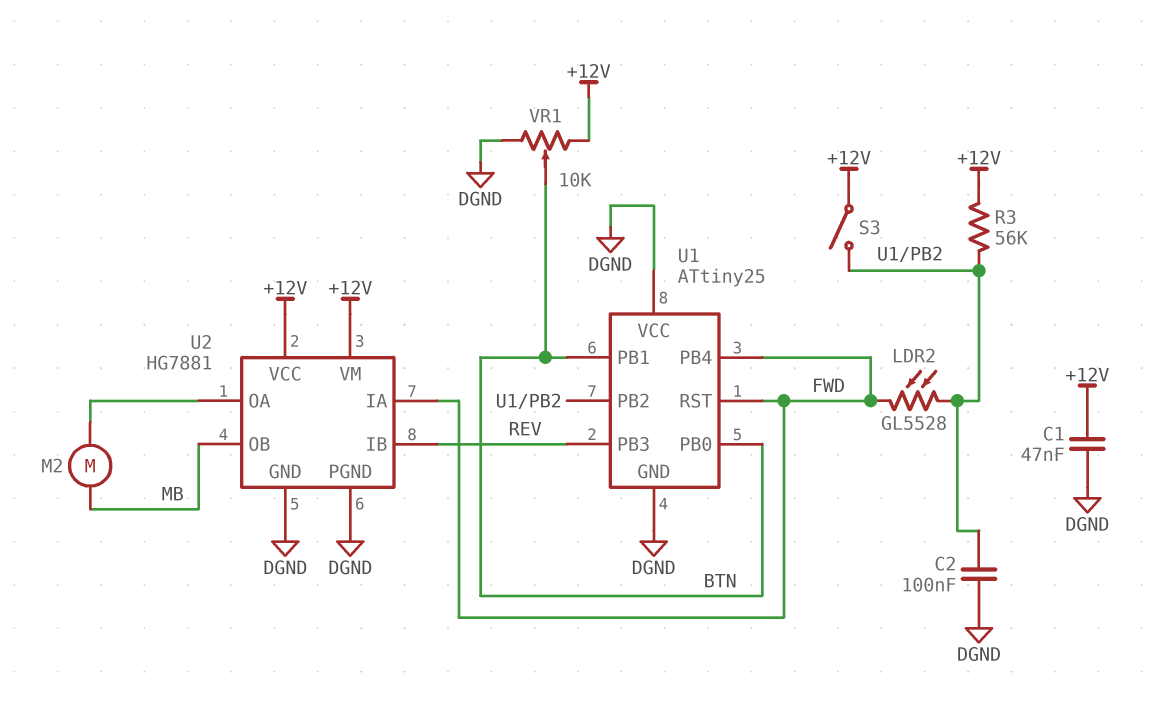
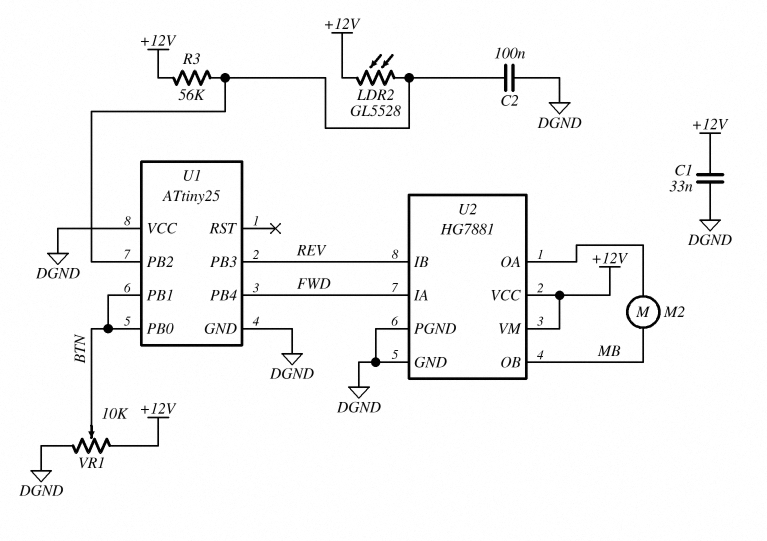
C1: 47nF (+12V, DGND) -> 33nF (+12V, DGND)
LDR2: GL5528 (FWD, U1/PB2) -> GL5528 (+12V, U1/PB2)
S3: switch (+12V, U1/PB2) -> none
U1 pin RST: FWD -> none

